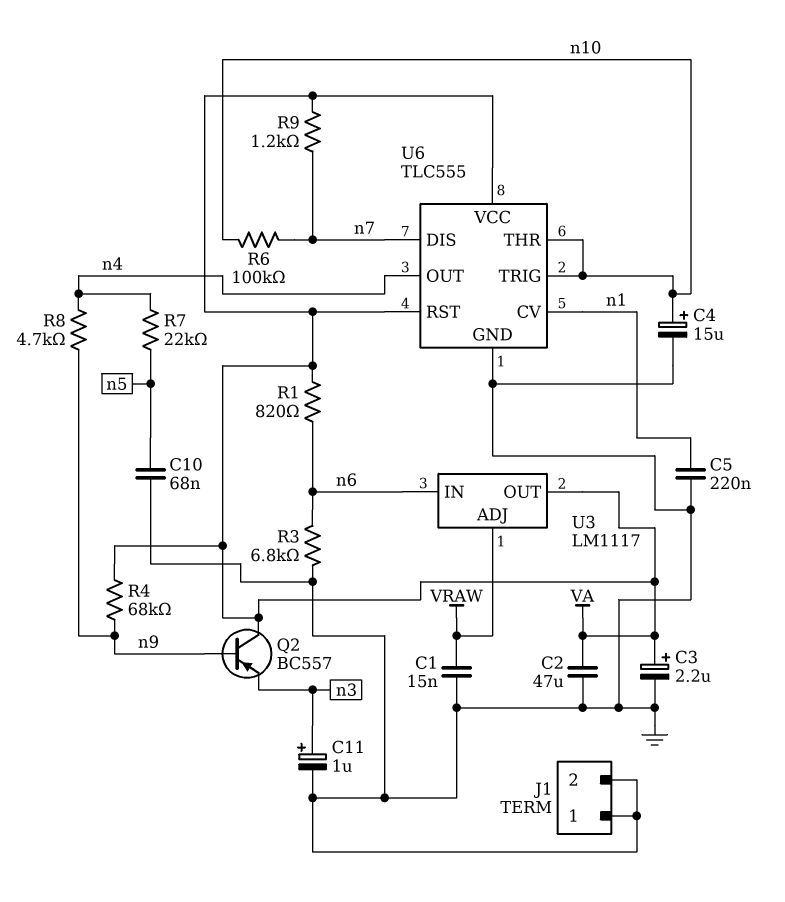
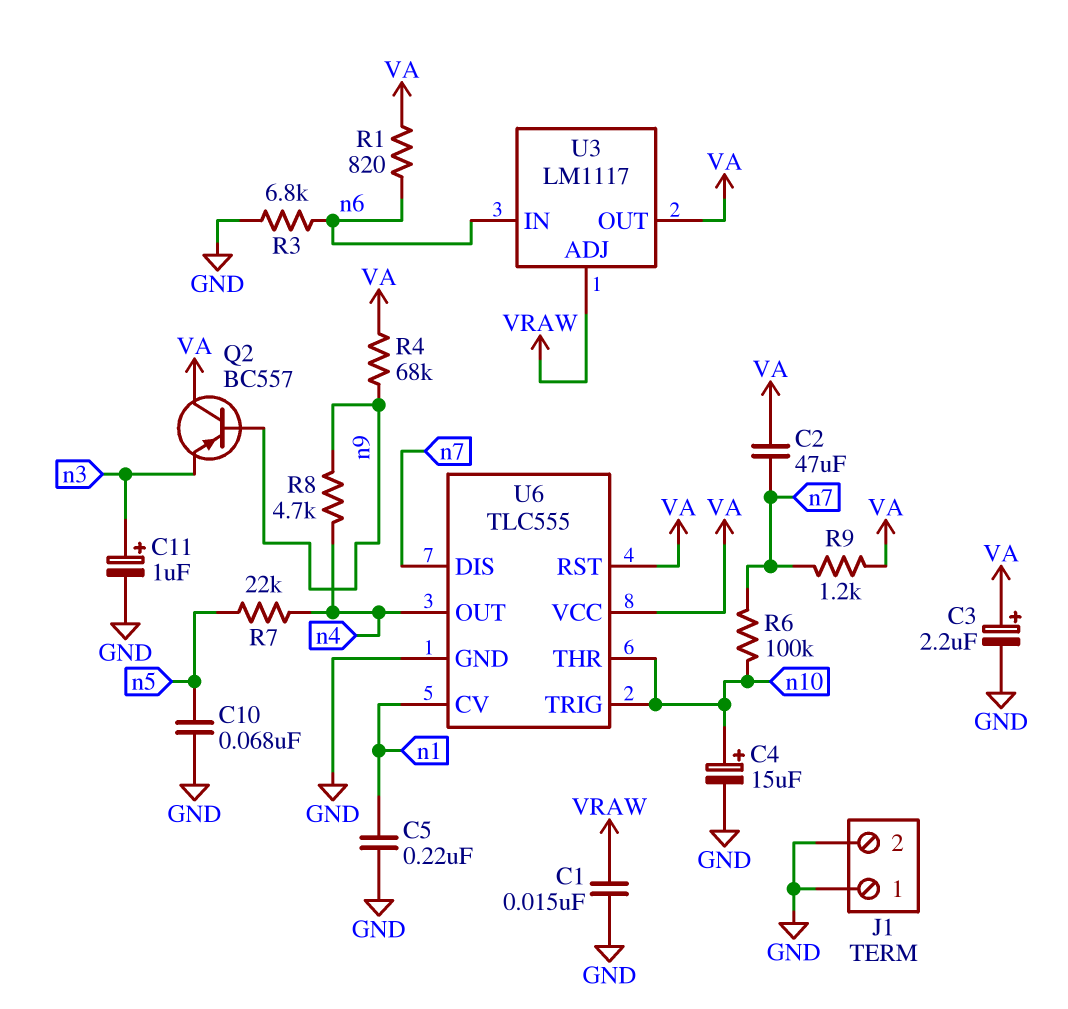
C2: 47uF (GND, VA) -> 47uF (VA, n7)

